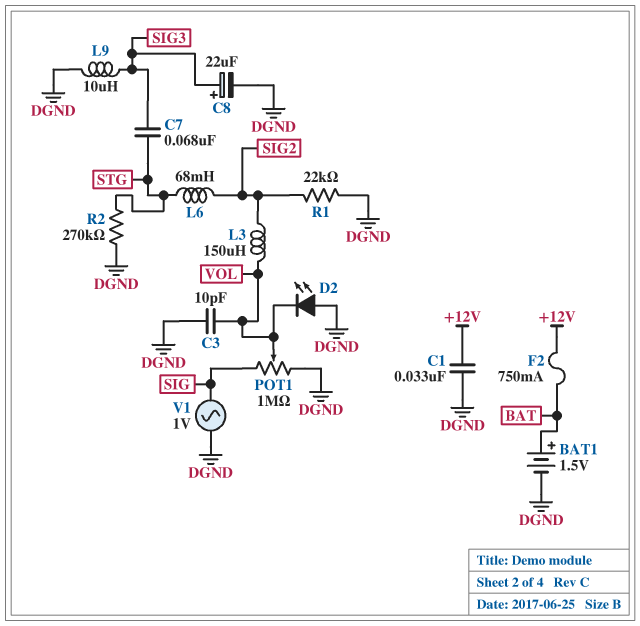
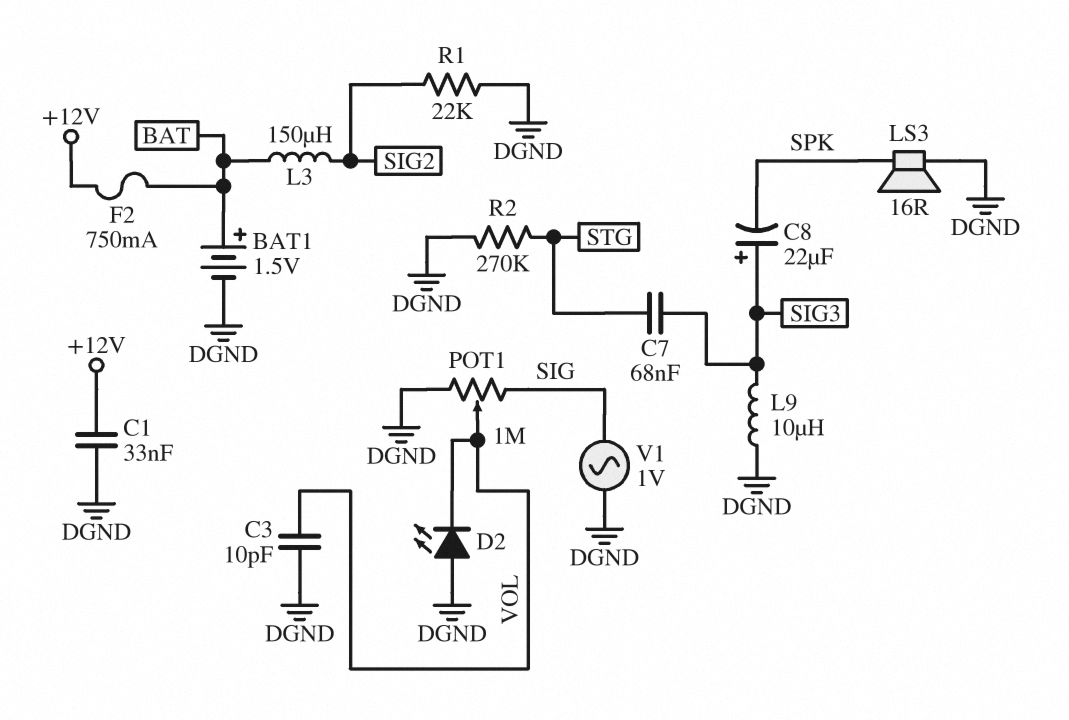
C8: 22uF (plus SIG3, minus DGND) -> 22uF (plus SIG3, minus SPK)
L3: 150uH (SIG2, VOL) -> 150uH (BAT, SIG2)
L6: 68mH (SIG2, STG) -> none
LS3: none -> speaker 16R (DGND, SPK)

